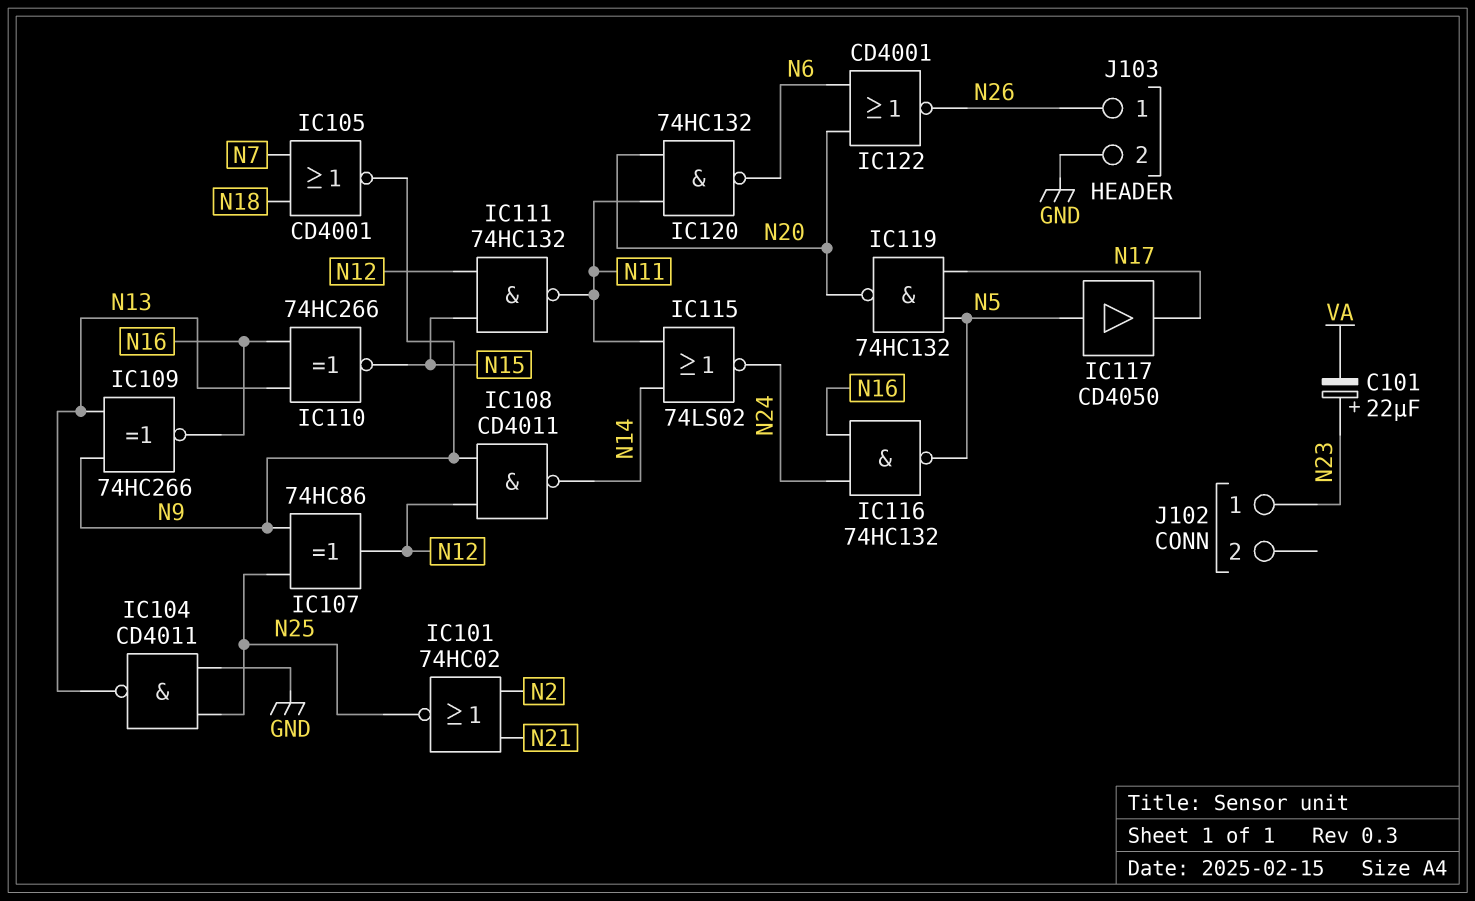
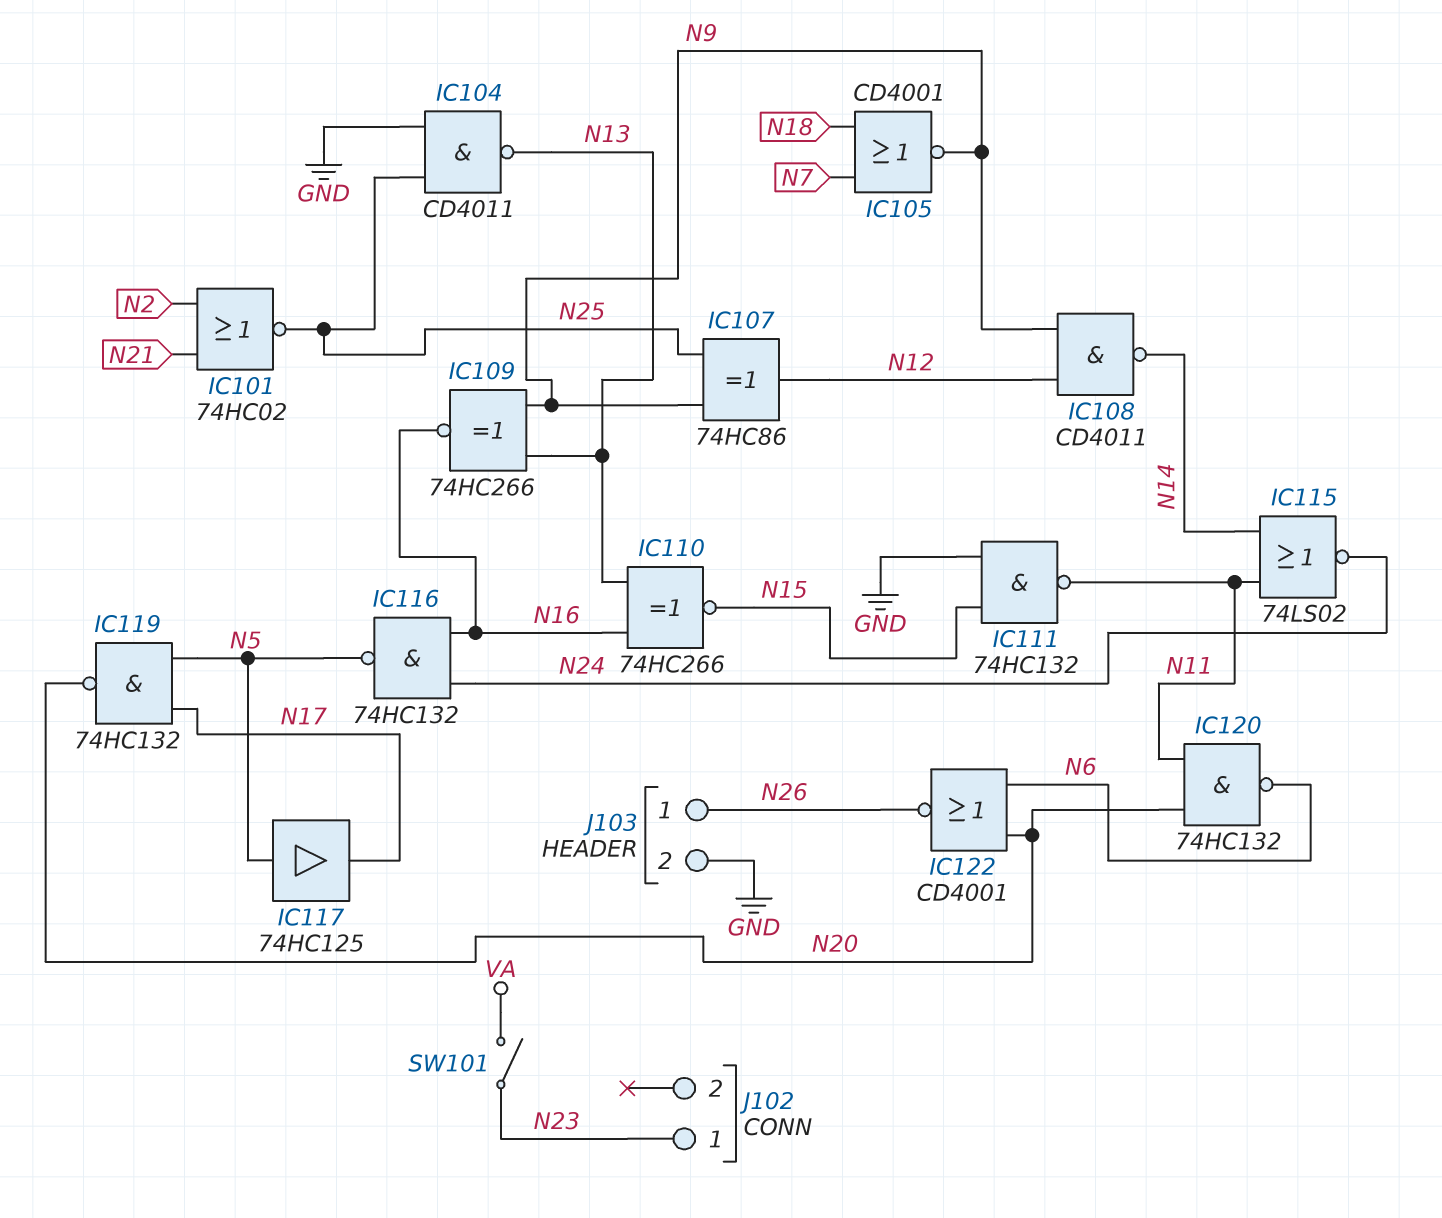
C101: 22uF (plus N23, minus VA) -> none
IC111: NAND 74HC132 (in N12, in N15, out N11) -> NAND 74HC132 (in GND, in N15, out N11)
IC117: buffer CD4050 (in N5, out N17) -> buffer 74HC125 (in N5, out N17)
SW101: none -> switch (N23, VA)

